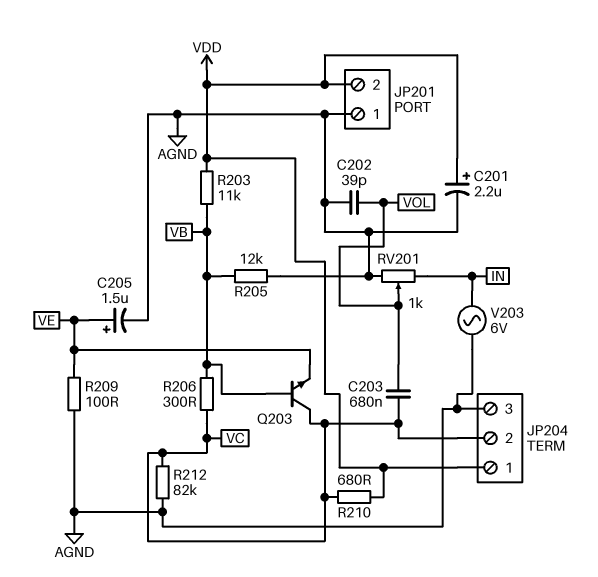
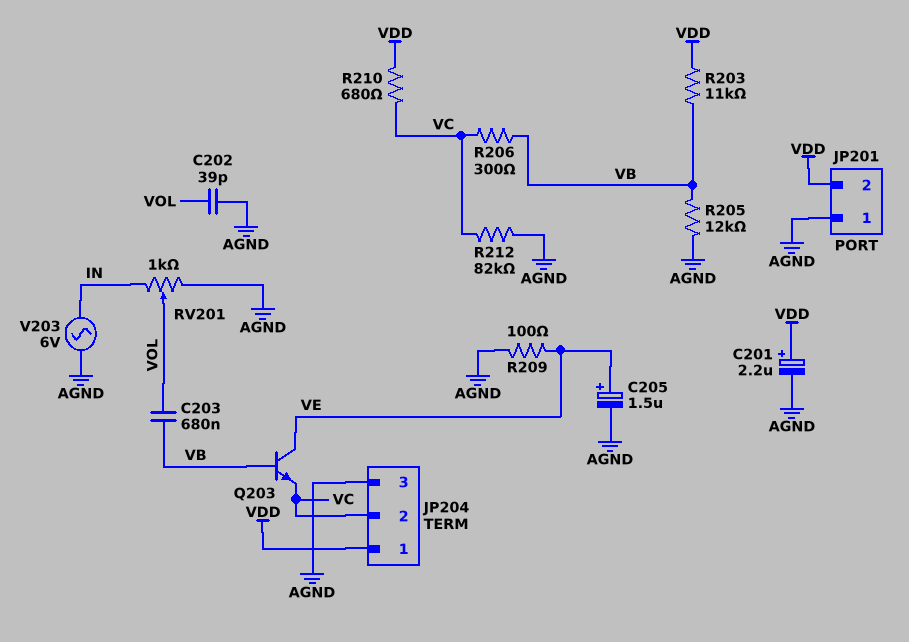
C203: 680nF (VC, VOL) -> 680nF (VB, VOL)
Q203: NPN (B VB, C VC, E VE) -> NPN (B VB, C VE, E VC)

